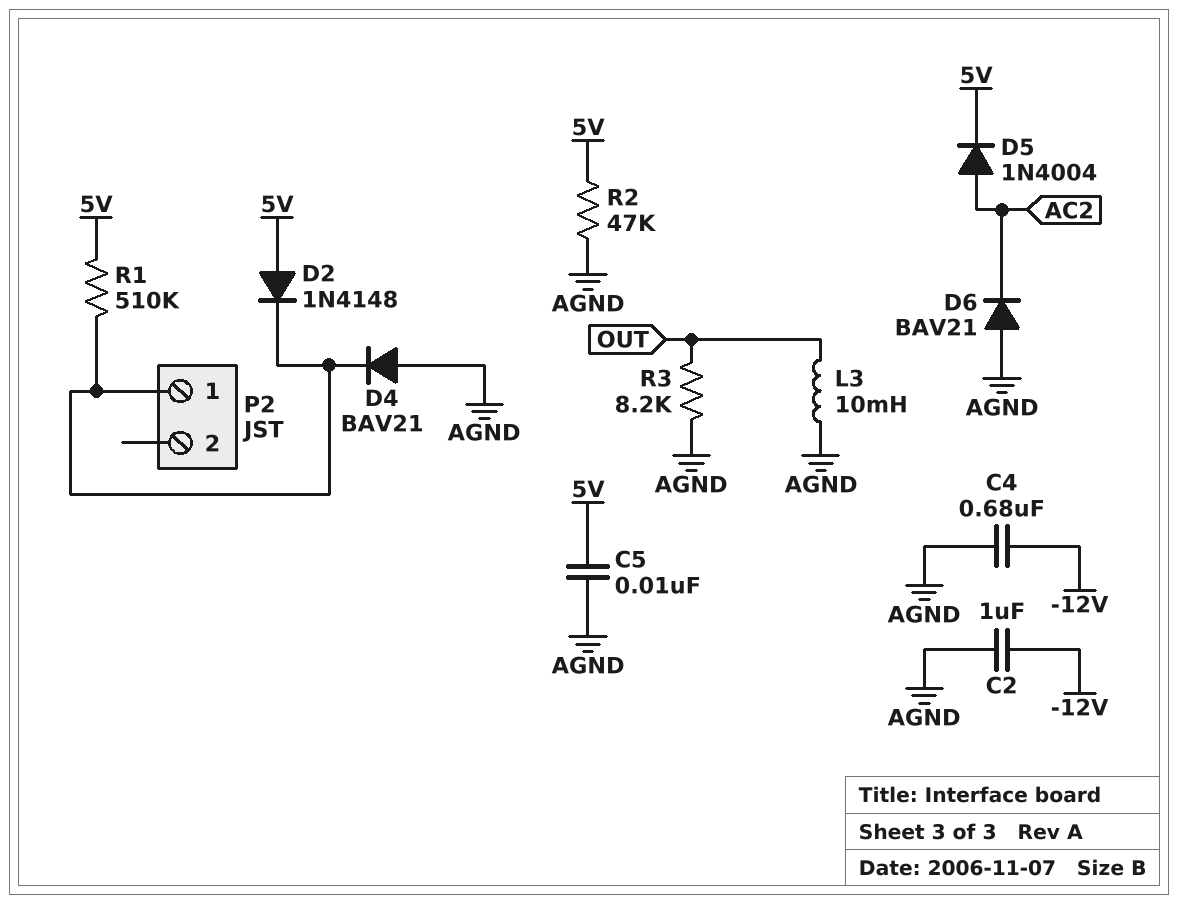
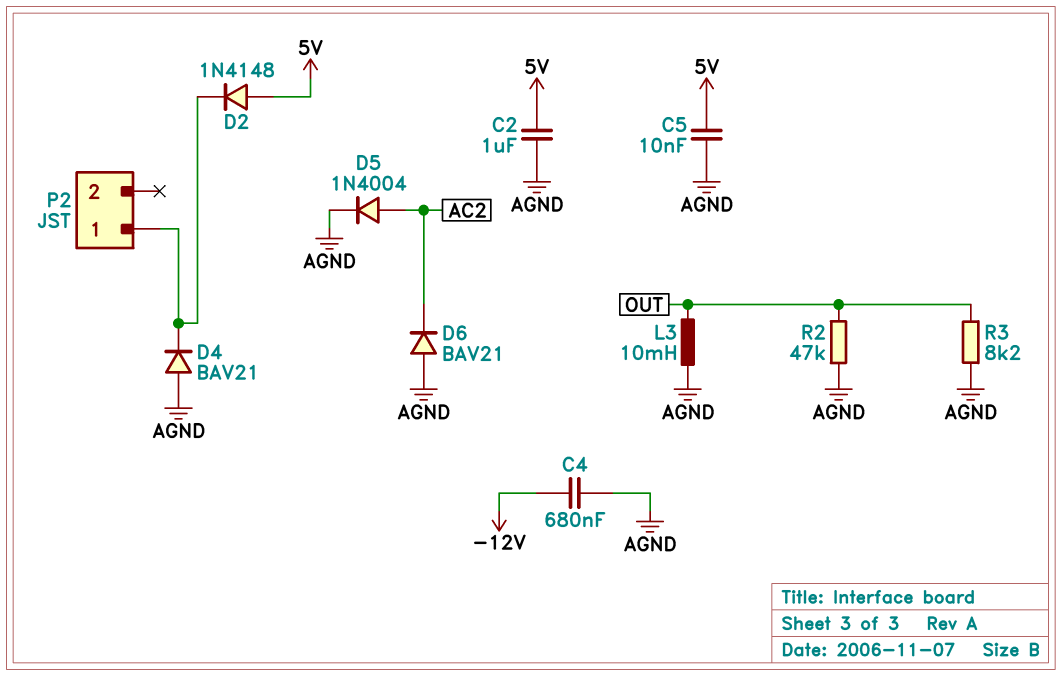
C2: 1uF (-12V, AGND) -> 1uF (5V, AGND)
D5: diode 1N4004 (A AC2, K 5V) -> diode 1N4004 (A AC2, K AGND)
R1: 510k (5V, P2/1) -> none
R2: 47k (5V, AGND) -> 47k (AGND, OUT)

